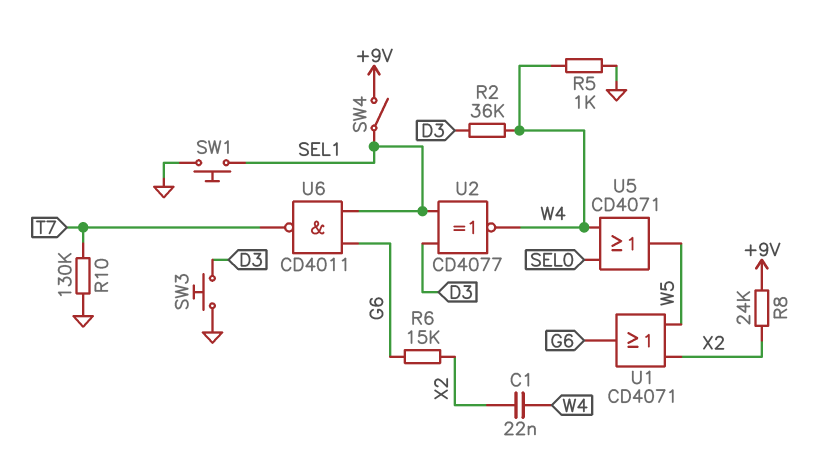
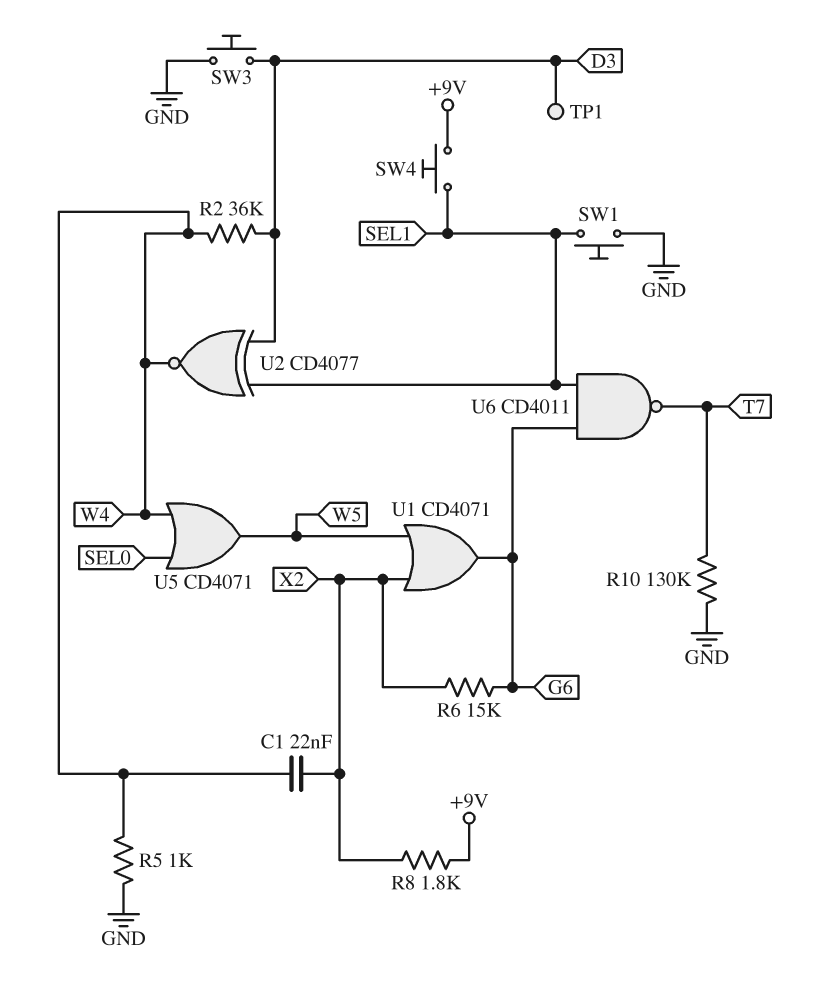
R8: 24k (+9V, X2) -> 1.8k (+9V, X2)
SW4: switch (+9V, SEL1) -> button (+9V, SEL1)
TP1: none -> test point (D3)

